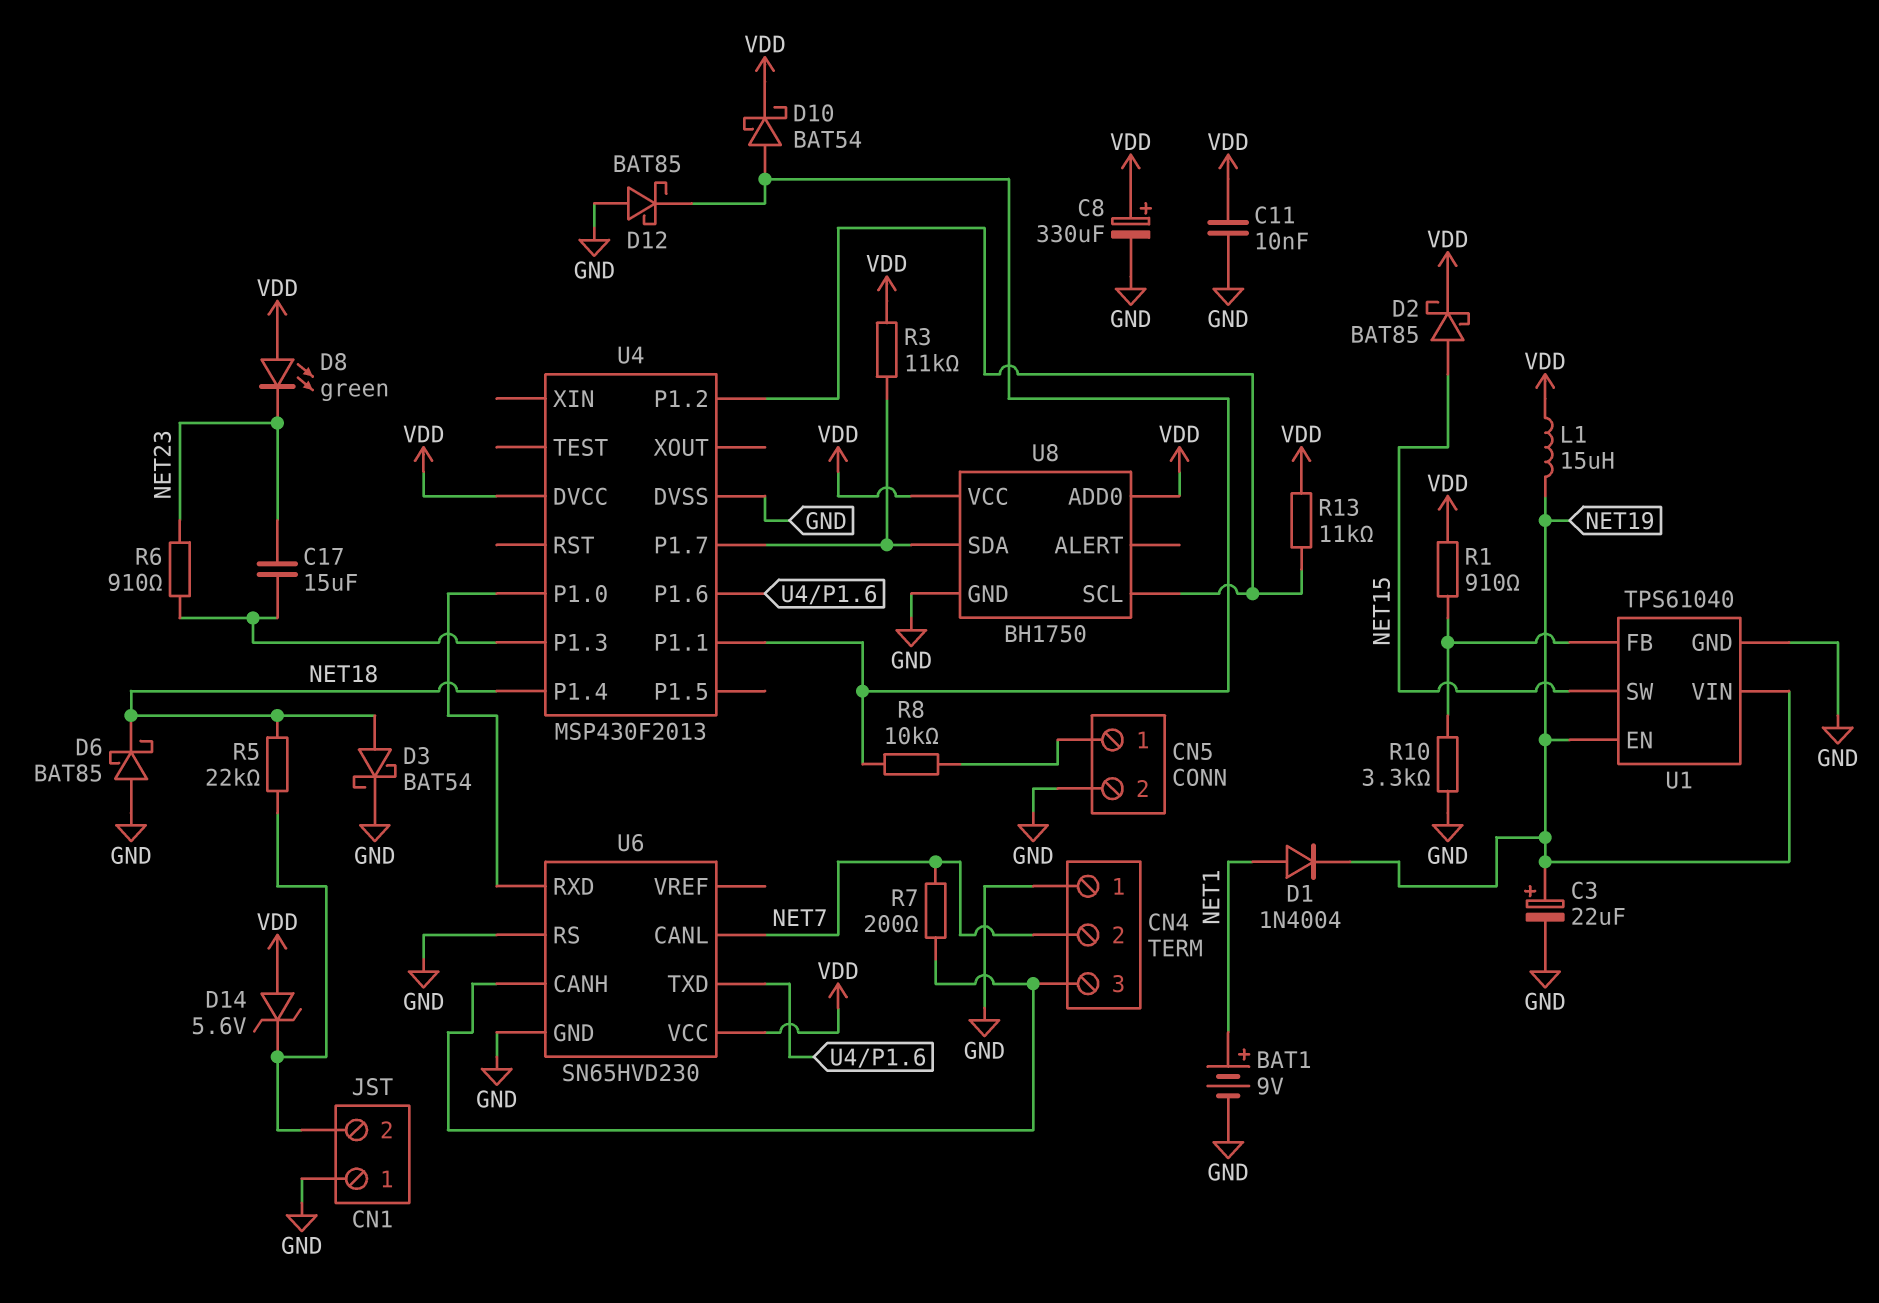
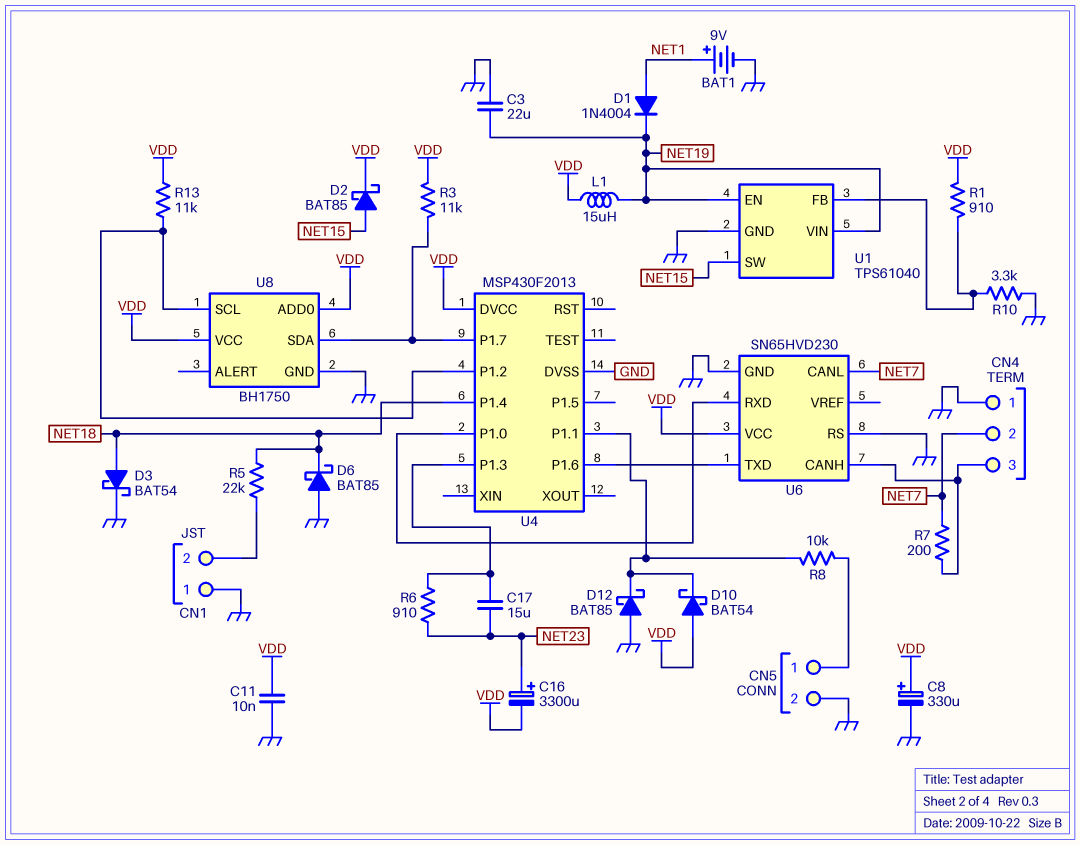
C3: 22uF (plus NET19, minus GND) -> 22uF (GND, NET19)
C16: none -> 3300uF (plus NET23, minus VDD)
D8: LED green (A VDD, K NET23) -> none
D10: schottky BAT54 (A U4/P1.1, K VDD) -> schottky BAT54 (A VDD, K U4/P1.1)
D14: zener 5.6V (A VDD, K CN1/2) -> none

